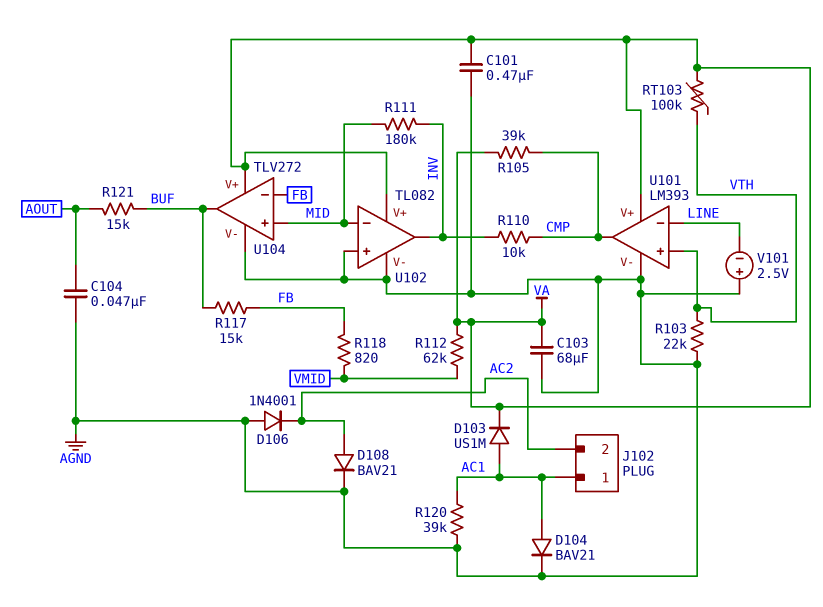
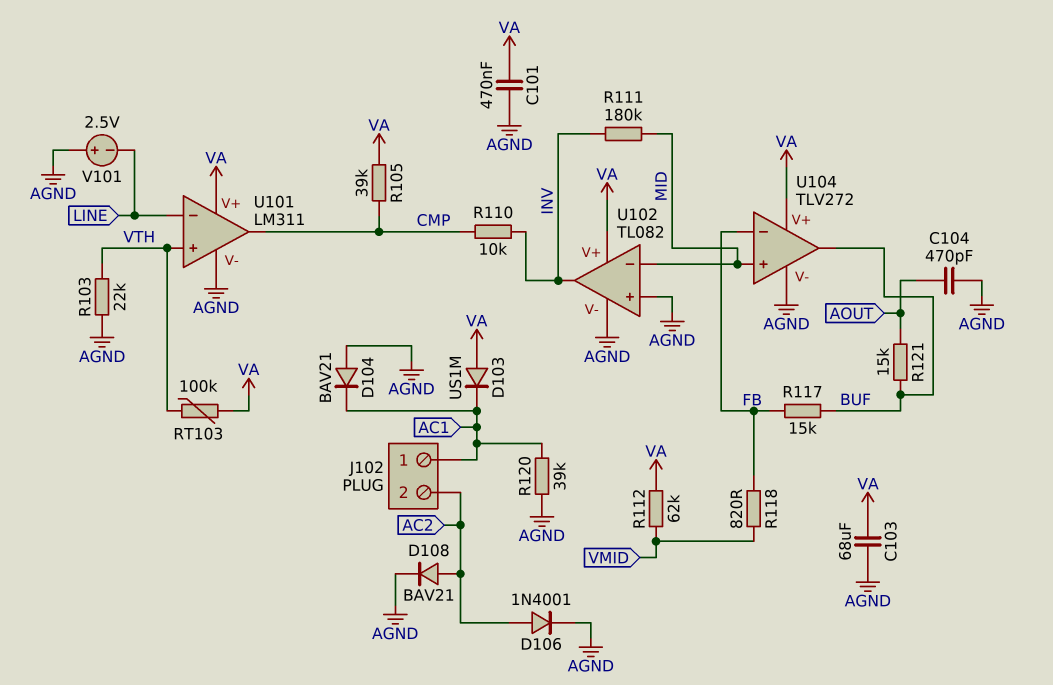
C104: 47nF (AGND, AOUT) -> 470pF (AGND, AOUT)
D103: diode US1M (A AC1, K VA) -> diode US1M (A VA, K AC1)
D104: diode BAV21 (A AC1, K AGND) -> diode BAV21 (A AGND, K AC1)
D106: diode 1N4001 (A AGND, K AC2) -> diode 1N4001 (A AC2, K AGND)
U101: LM393 -> LM311

